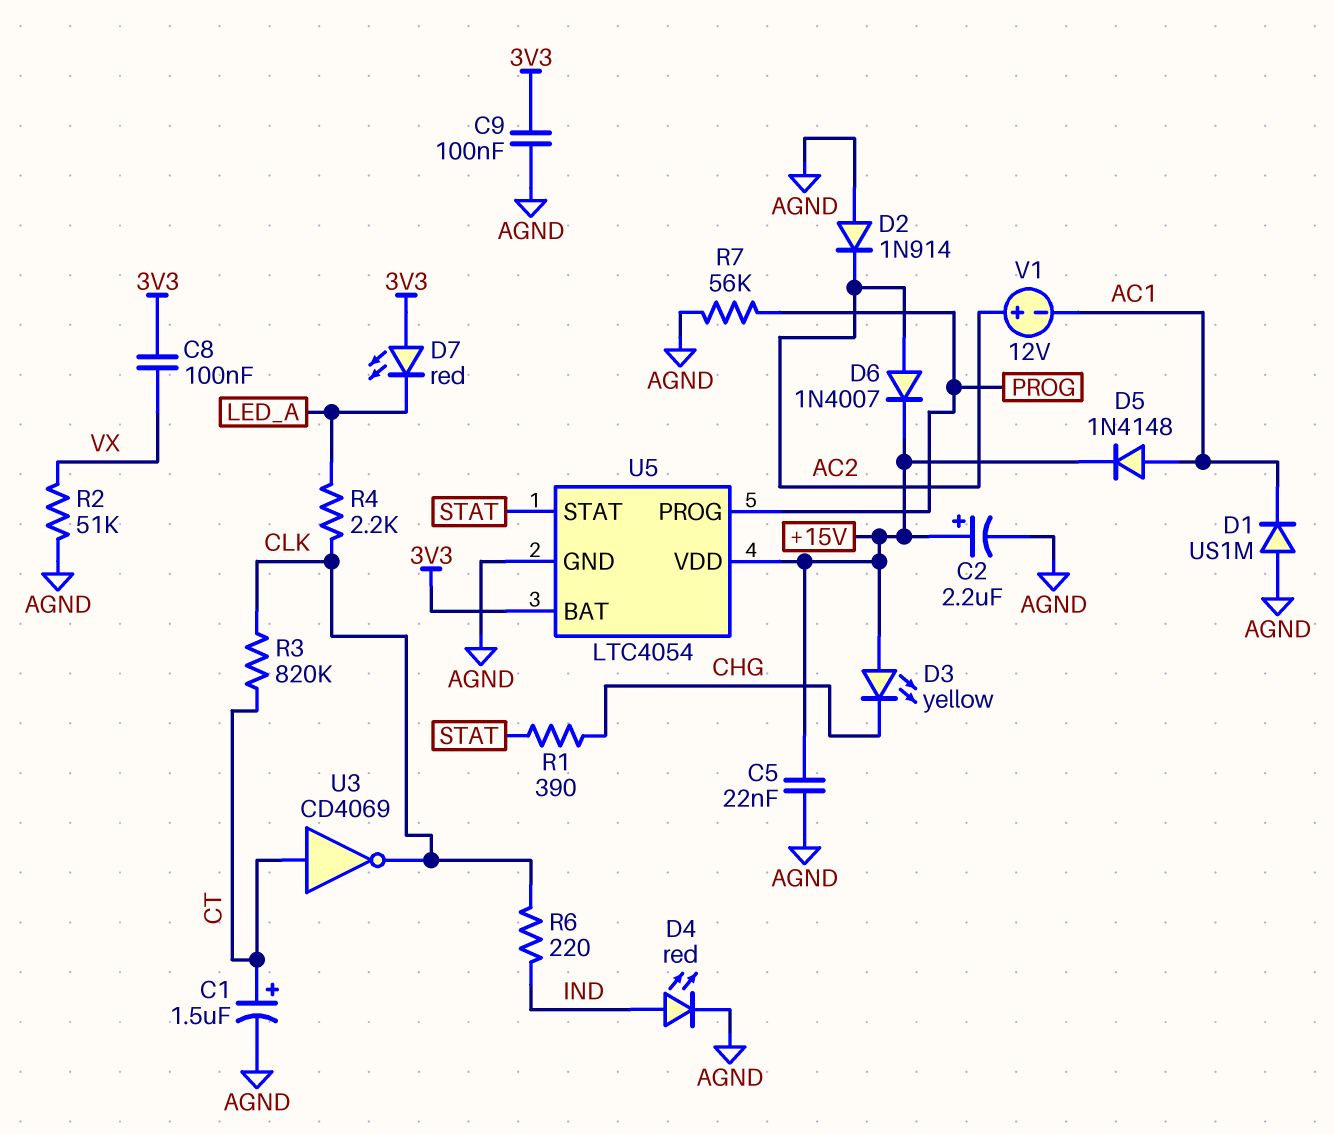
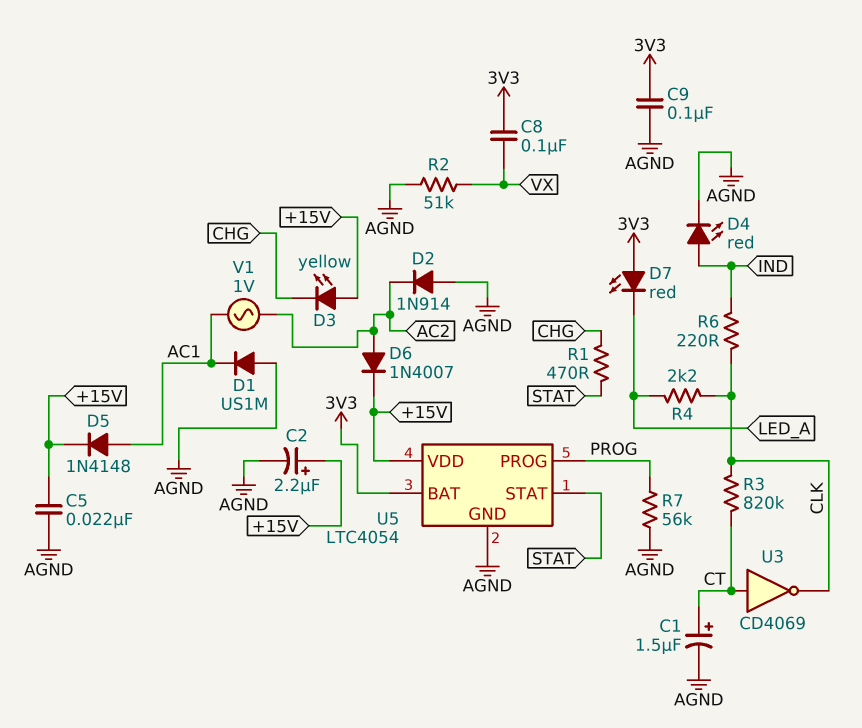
R1: 390 (CHG, STAT) -> 470 (CHG, STAT)
V1: 12V (plus AC2, minus AC1) -> AC 1V (AC1, AC2)

